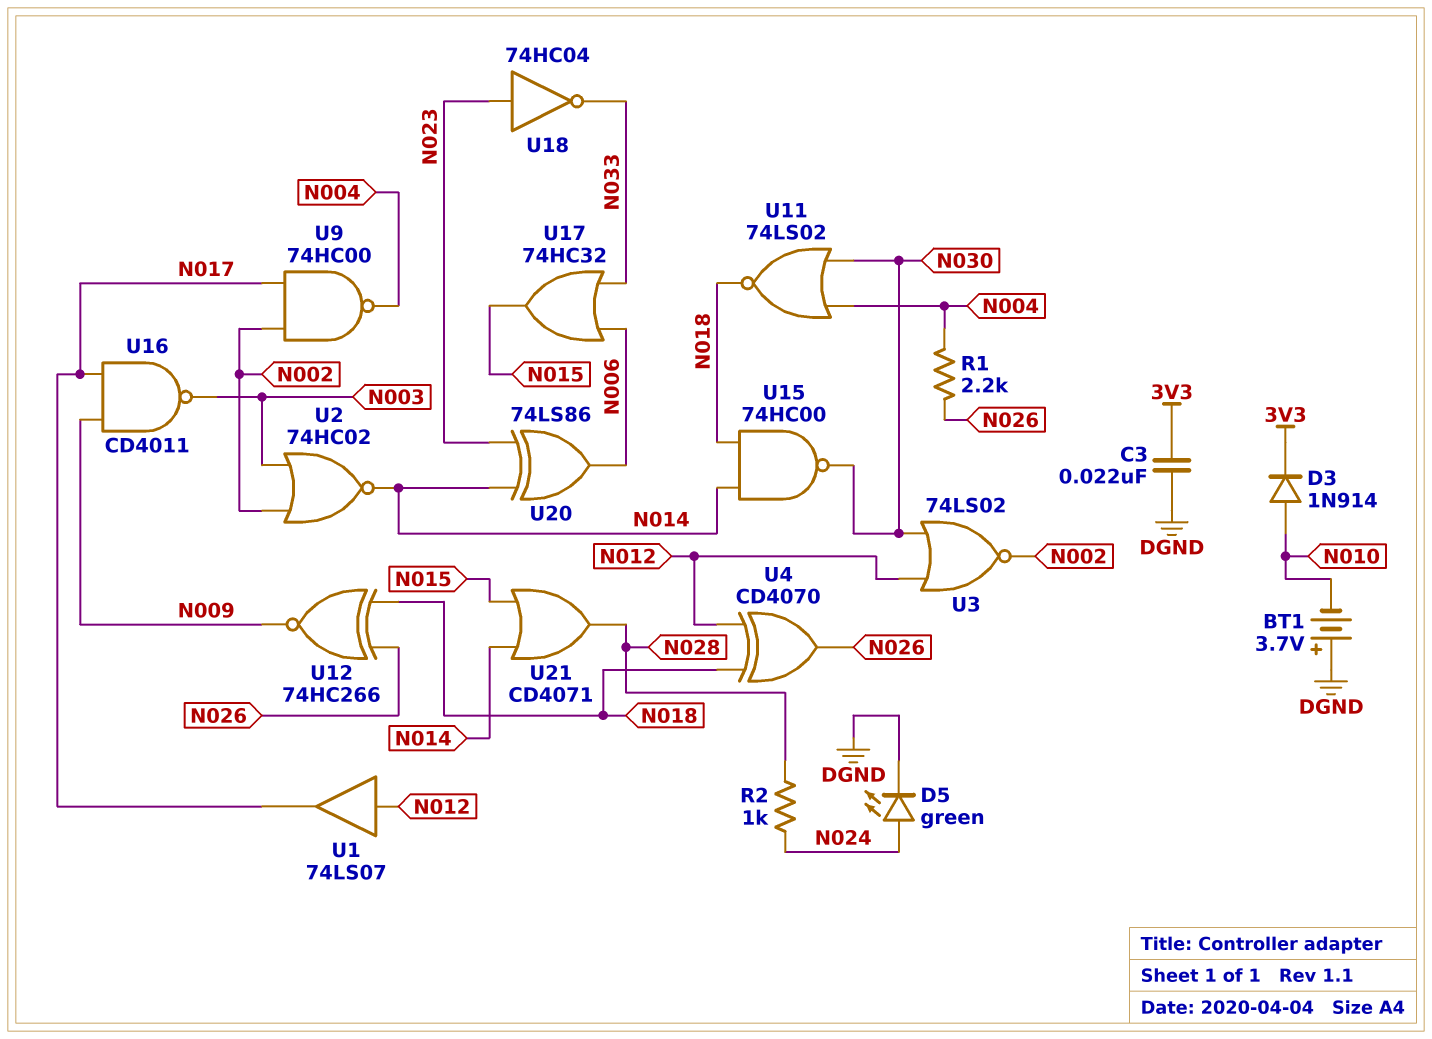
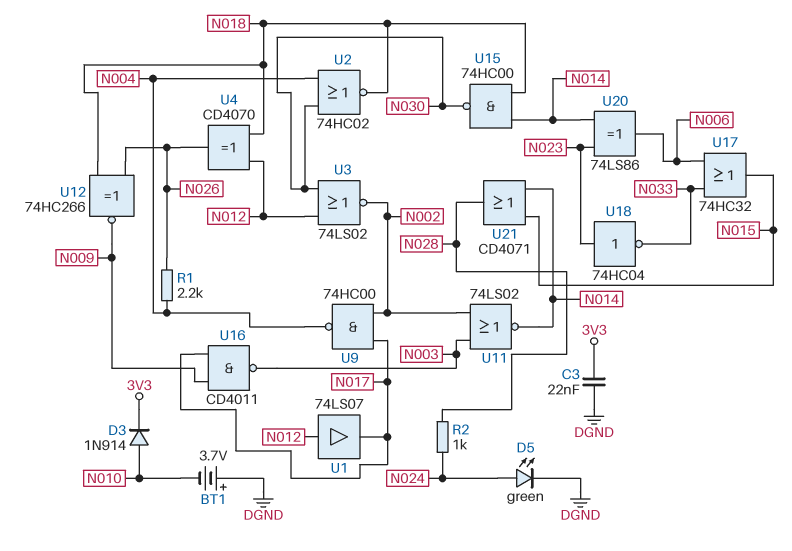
U2: NOR 74HC02 (in N002, in N003, out N014) -> NOR 74HC02 (in N004, in N030, out N018)
U11: NOR 74LS02 (in N004, in N030, out N018) -> NOR 74LS02 (in N002, in N003, out N014)

